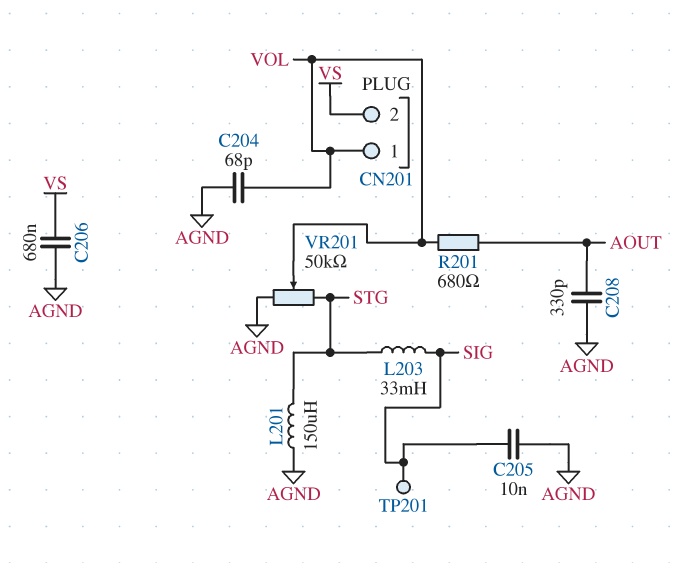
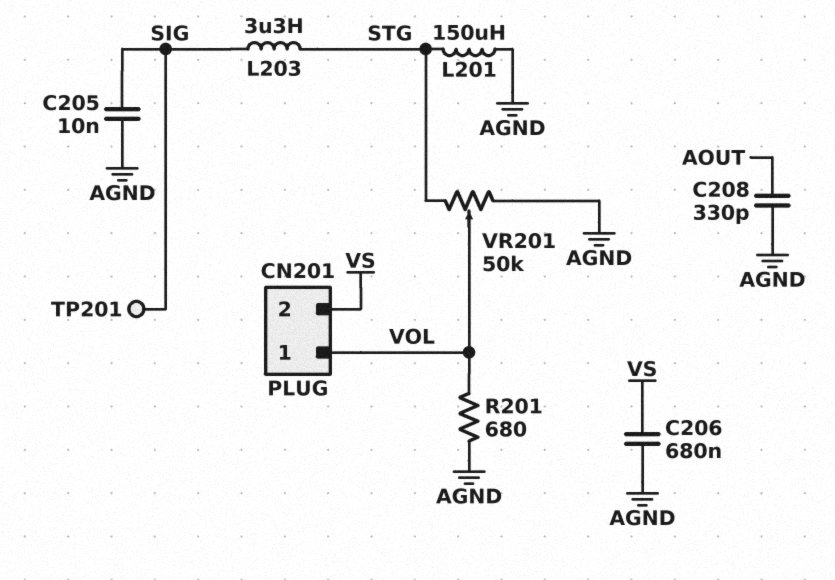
C204: 68pF (AGND, VOL) -> none
L203: 33mH (SIG, STG) -> 3.3uH (SIG, STG)
R201: 680 (AOUT, VOL) -> 680 (AGND, VOL)

